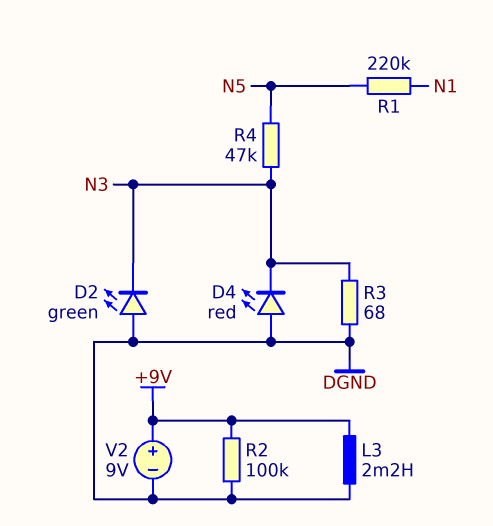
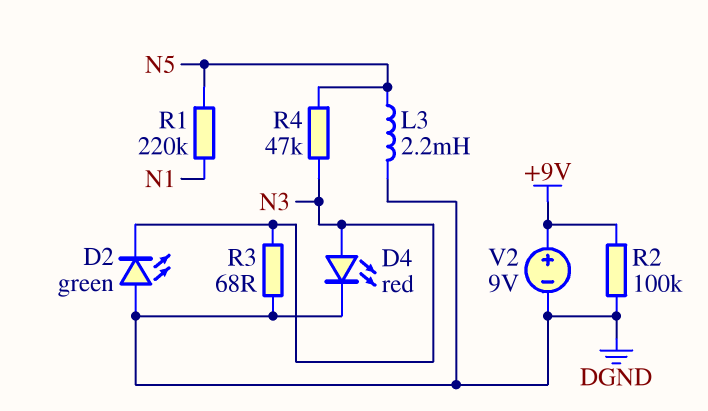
D4: LED red (A DGND, K N3) -> LED red (A N3, K DGND)
L3: 2.2mH (+9V, DGND) -> 2.2mH (DGND, N5)

